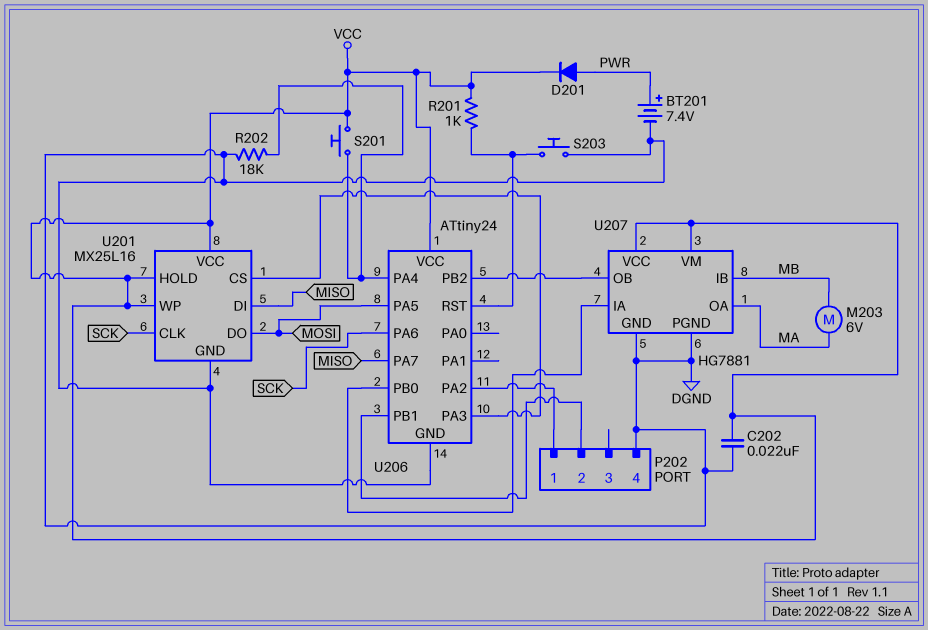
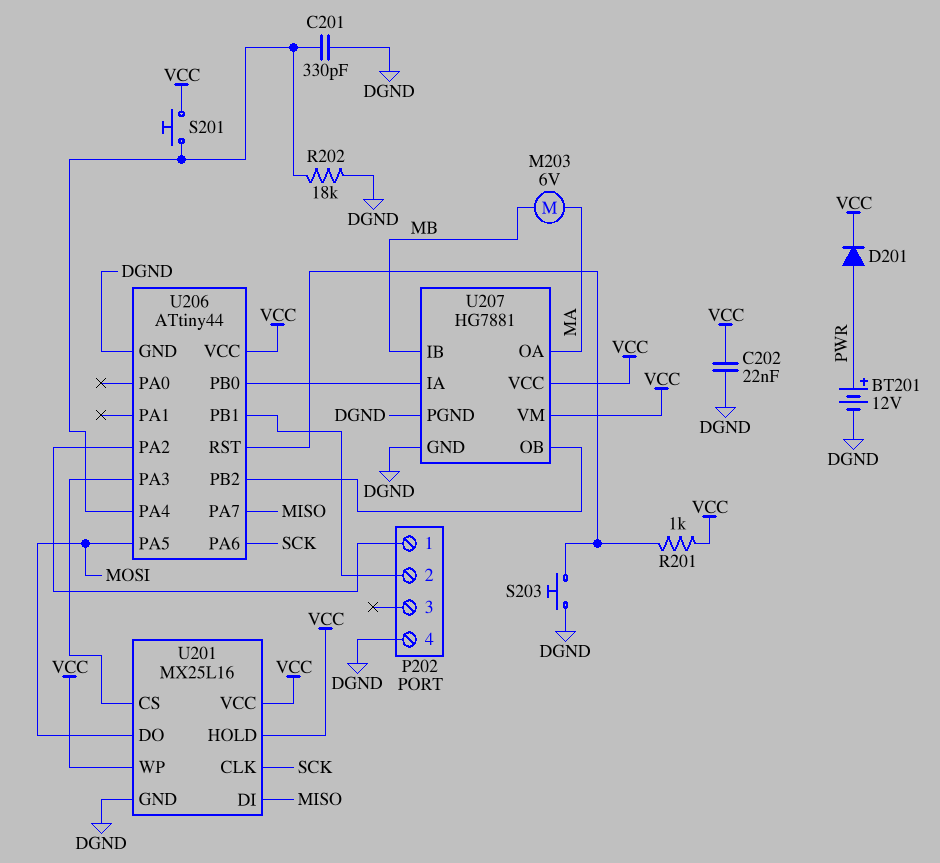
BT201: 7.4V (plus PWR, minus DGND) -> 12V (plus PWR, minus DGND)
C201: none -> 330pF (DGND, U206/PA4)
U206: ATtiny24 -> ATtiny44

